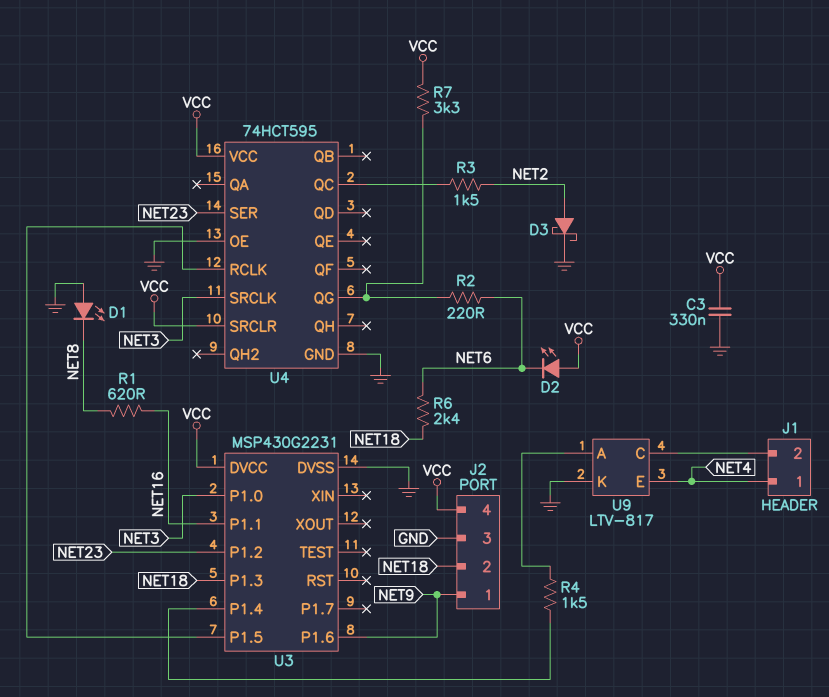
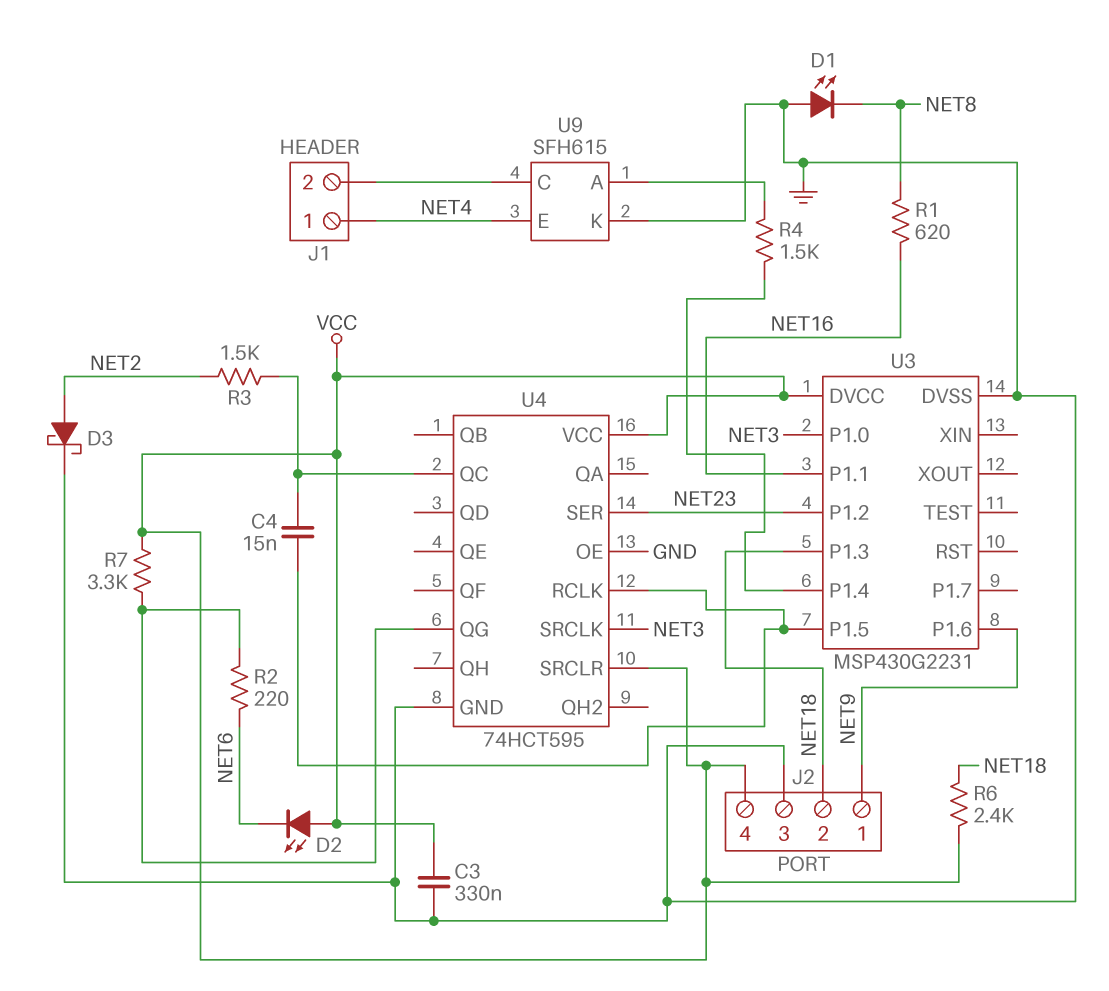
C4: none -> 15nF (U3/P1.5, U4/QC)
R6: 2.4k (NET6, NET18) -> 2.4k (NET18, VCC)
U9: LTV-817 -> SFH615

